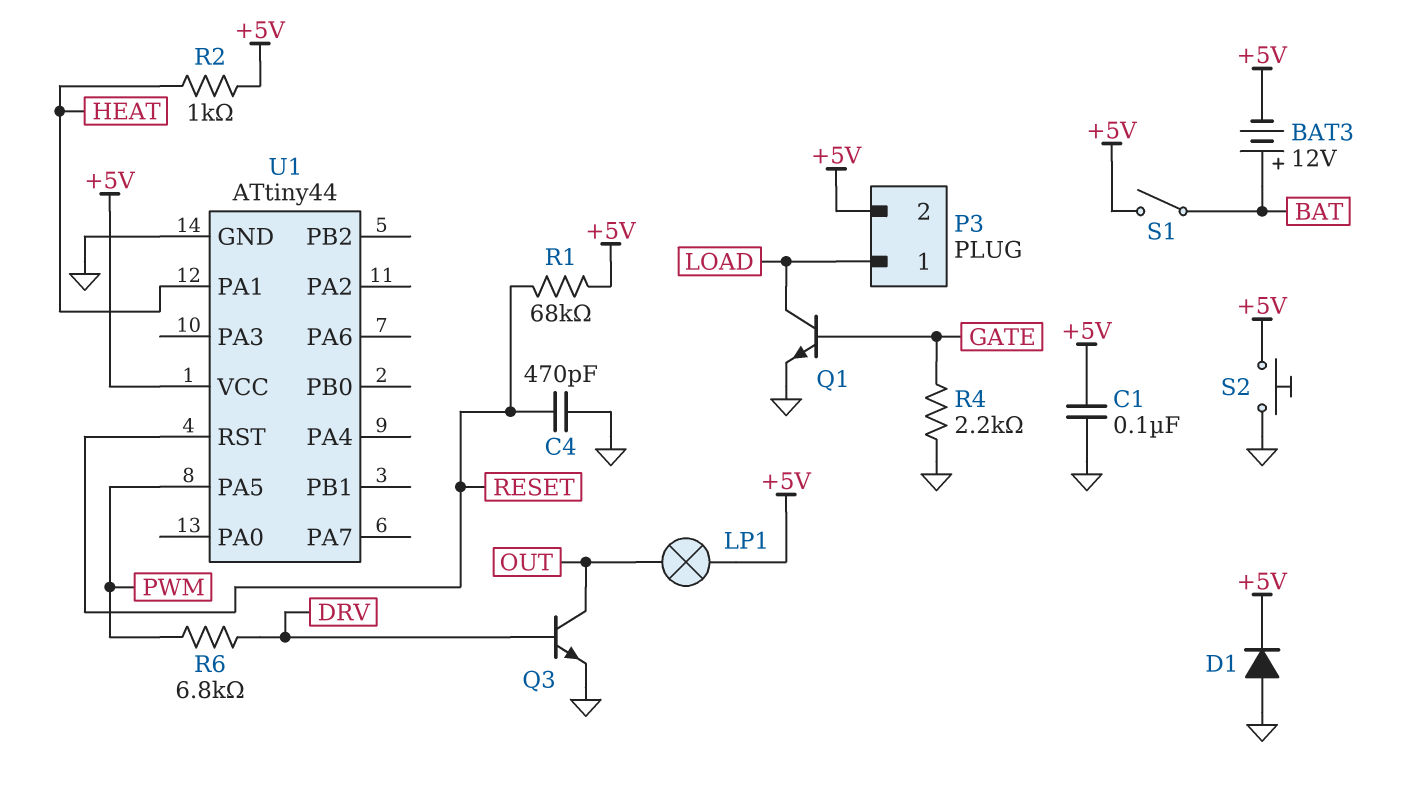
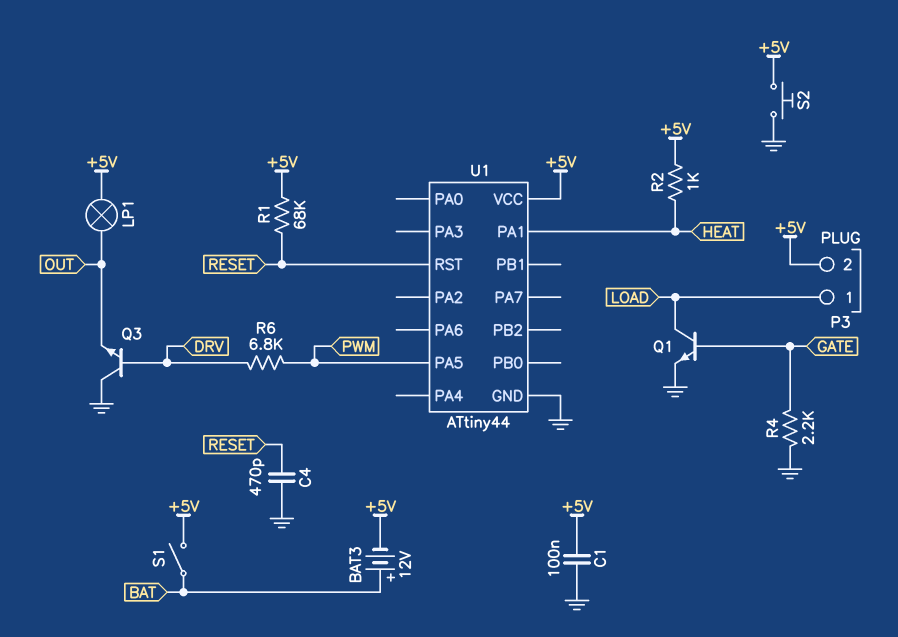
D1: diode (A GND, K +5V) -> none
Q3: NPN (B DRV, C OUT, E GND) -> NPN (B DRV, C GND, E OUT)

